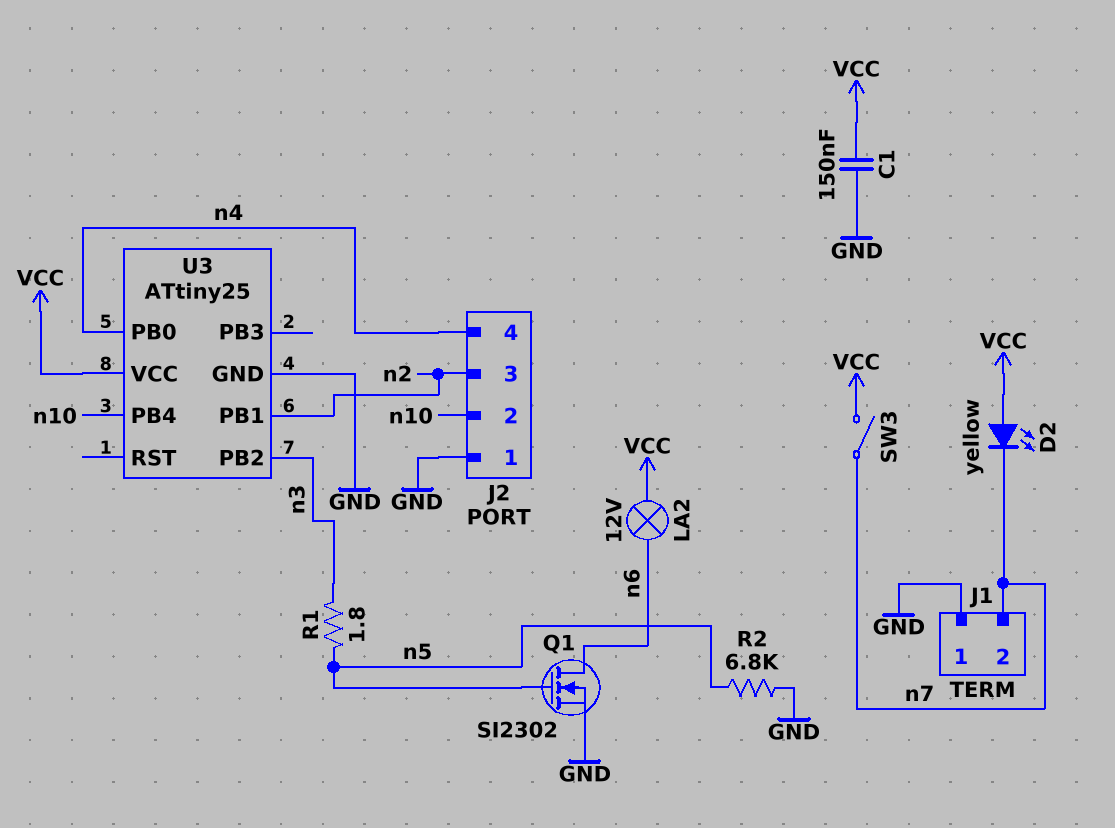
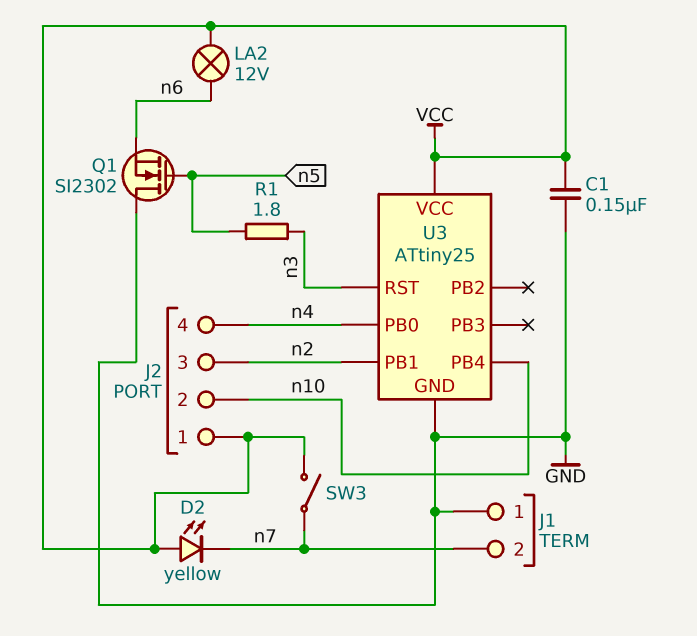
J2 pin 1: GND -> VCC
Q1: NMOS SI2302 (G n5, D n6, S GND) -> NMOS SI2302 (G n5, D GND, S n6)
R2: 6.8k (GND, n5) -> none
U3 pin PB2: n3 -> none
U3 pin RST: none -> n3

